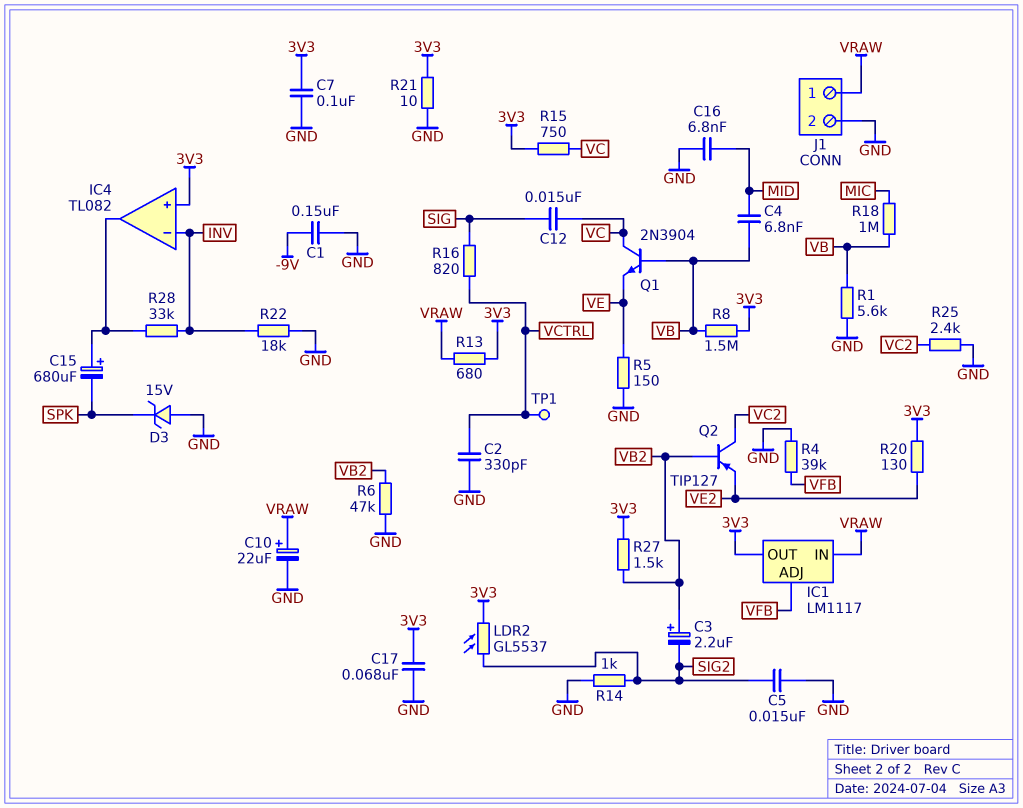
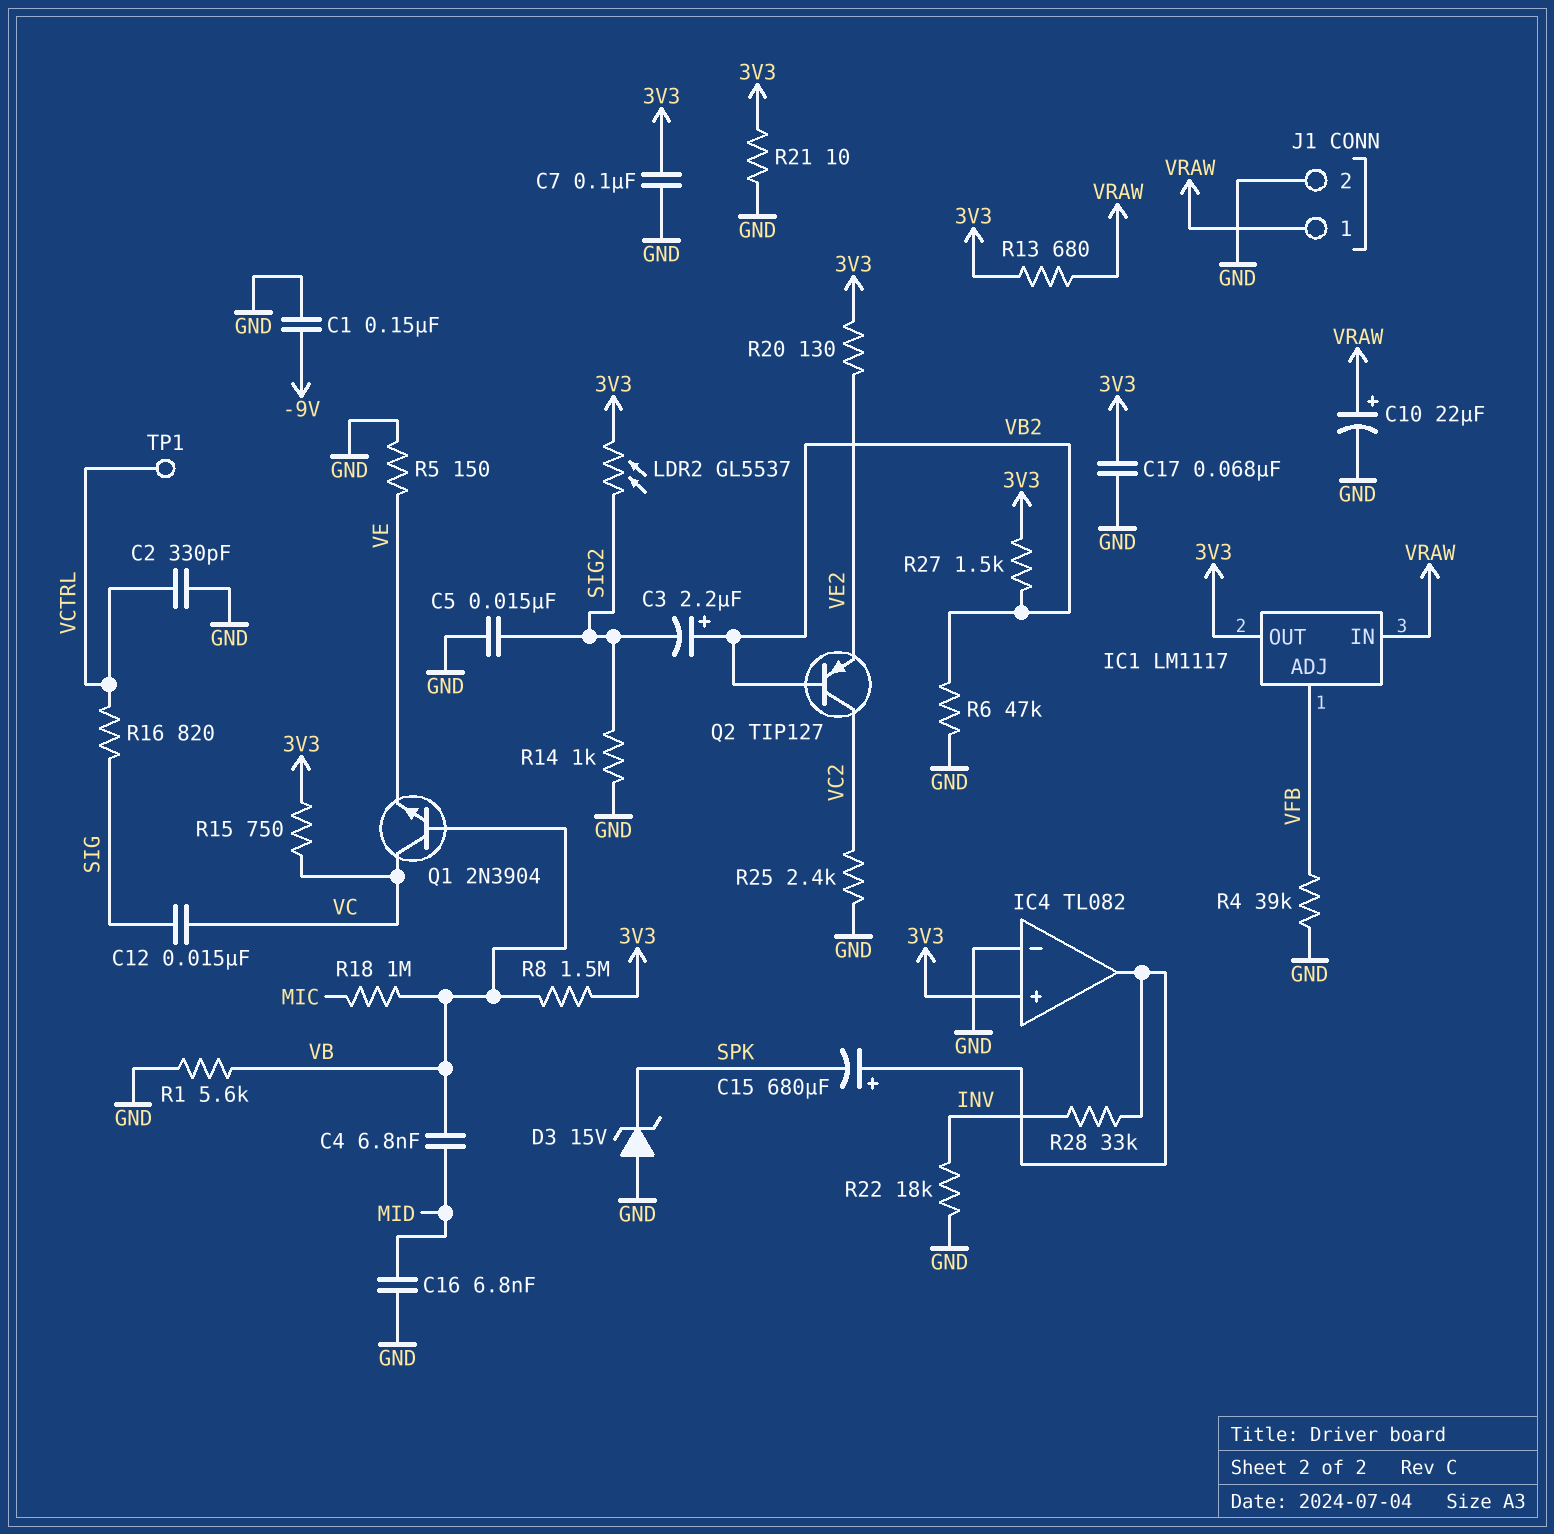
IC4 pin in-: INV -> GND

